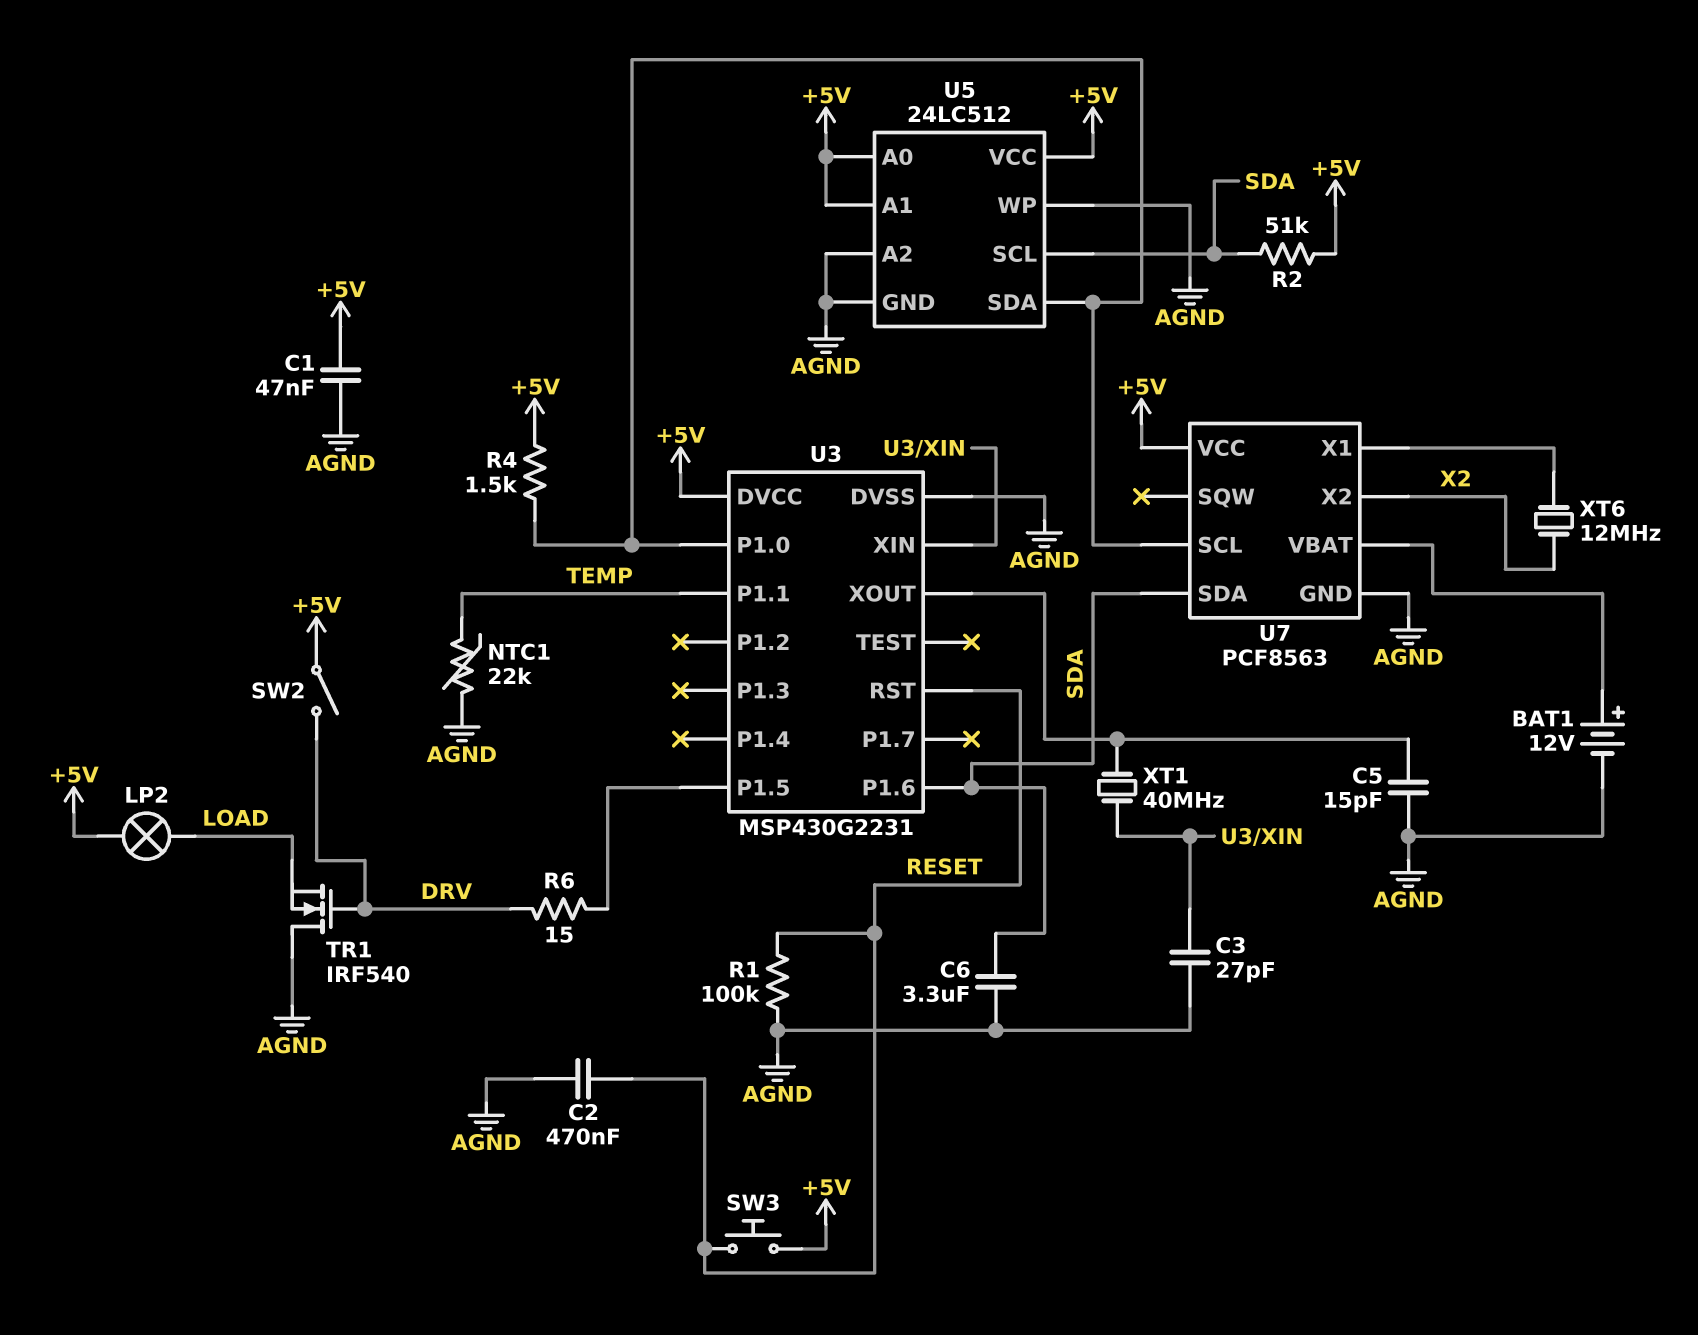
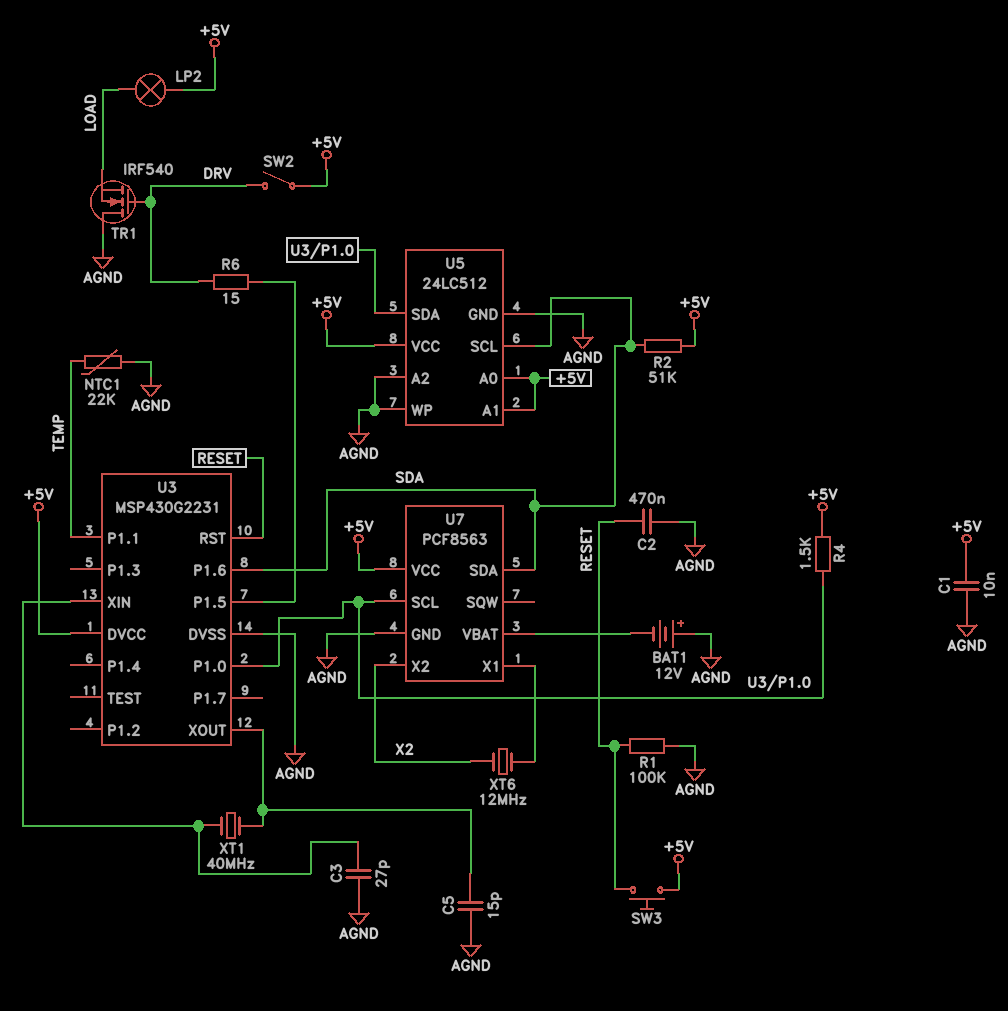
BAT1: 12V (plus U7/VBAT, minus AGND) -> 12V (plus AGND, minus U7/VBAT)
C1: 47nF (+5V, AGND) -> 10nF (+5V, AGND)
C6: 3.3uF (AGND, SDA) -> none

